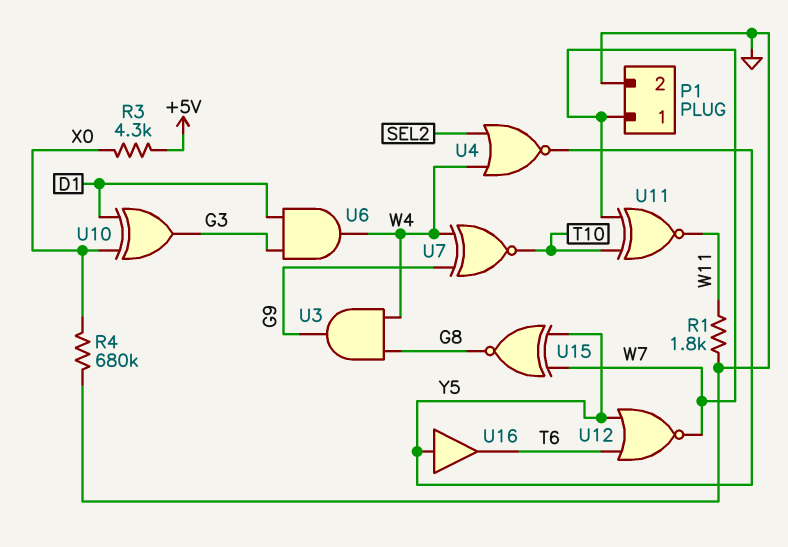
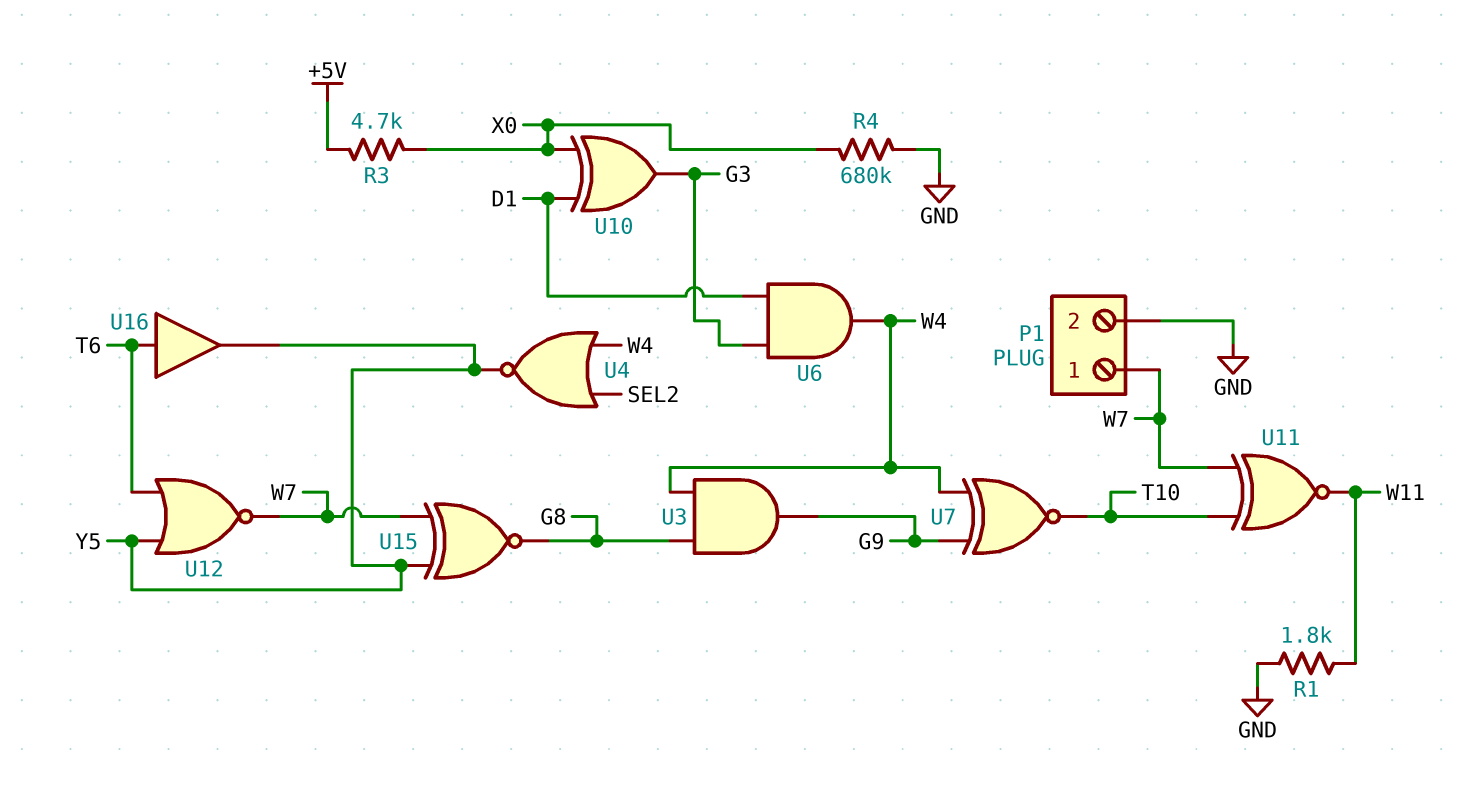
R3: 4.3k (+5V, X0) -> 4.7k (+5V, X0)
U16: buffer (in Y5, out T6) -> buffer (in T6, out Y5)

